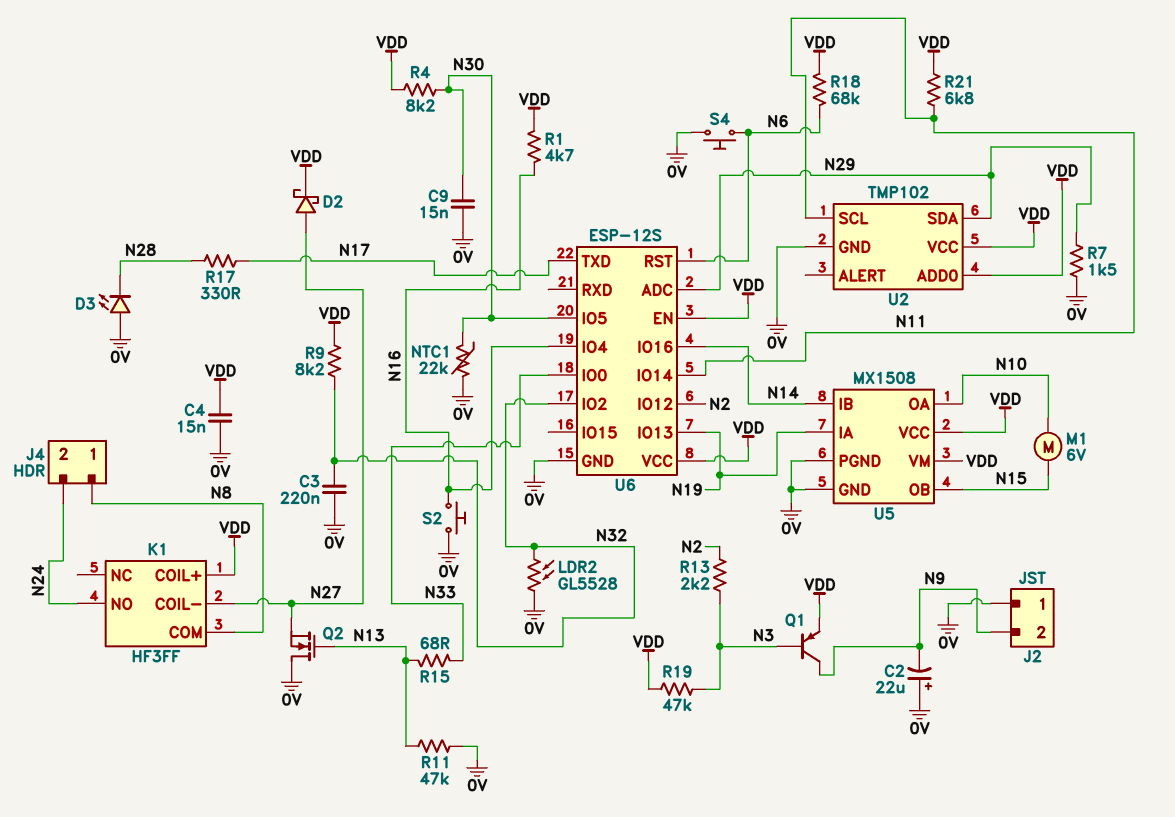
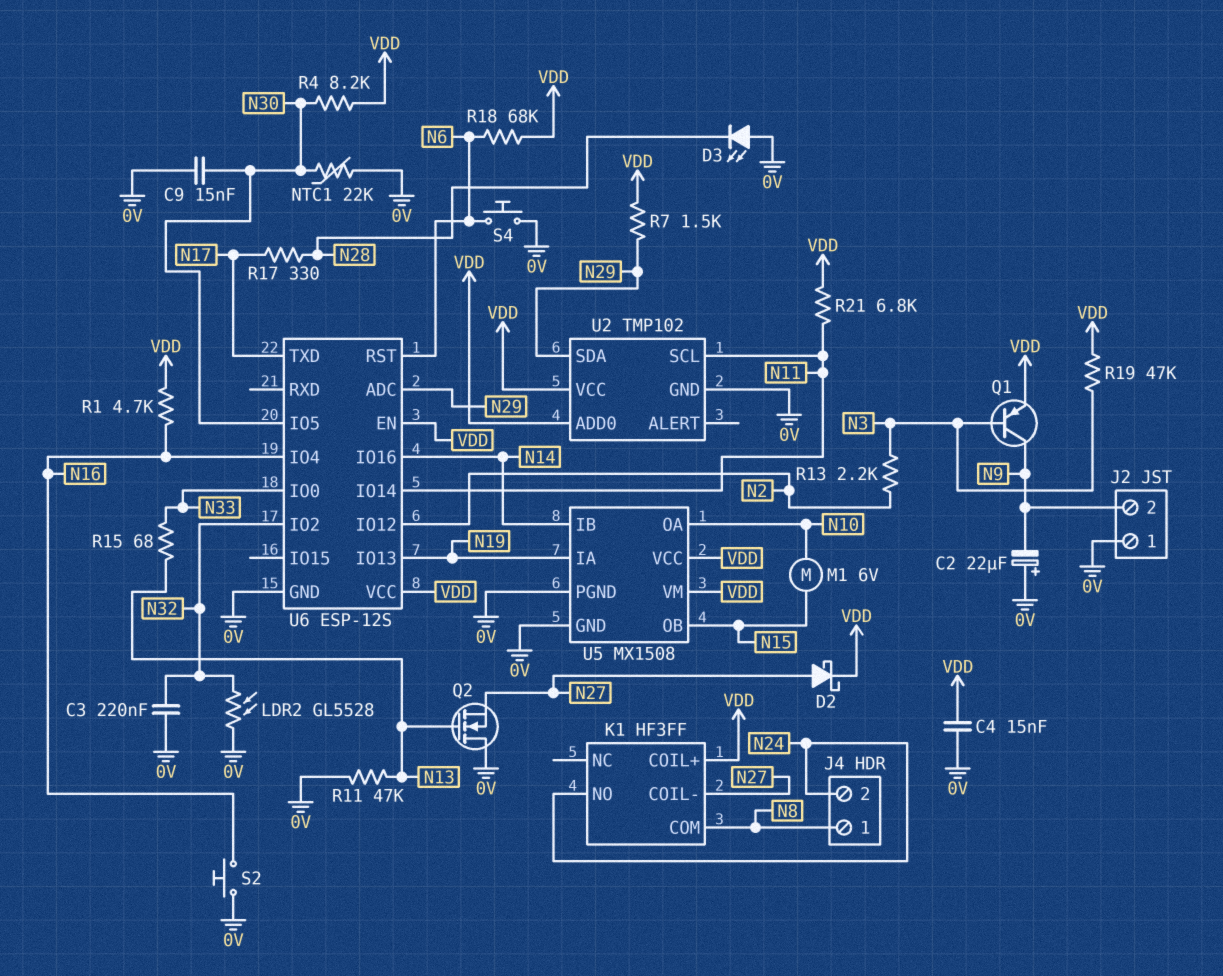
R7: 1.5k (0V, N29) -> 1.5k (N29, VDD)
R9: 8.2k (N32, VDD) -> none

